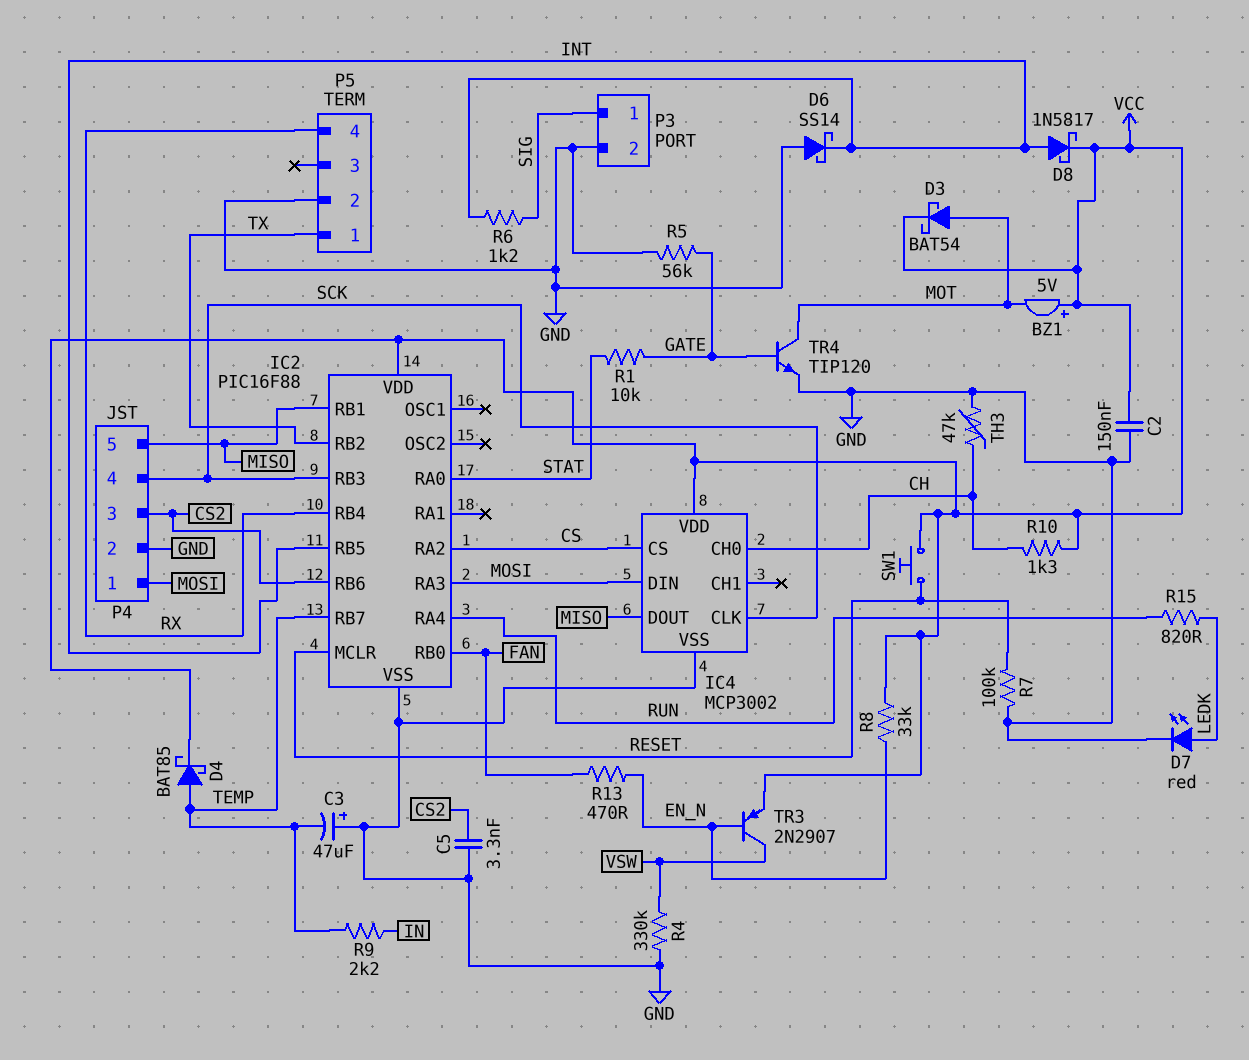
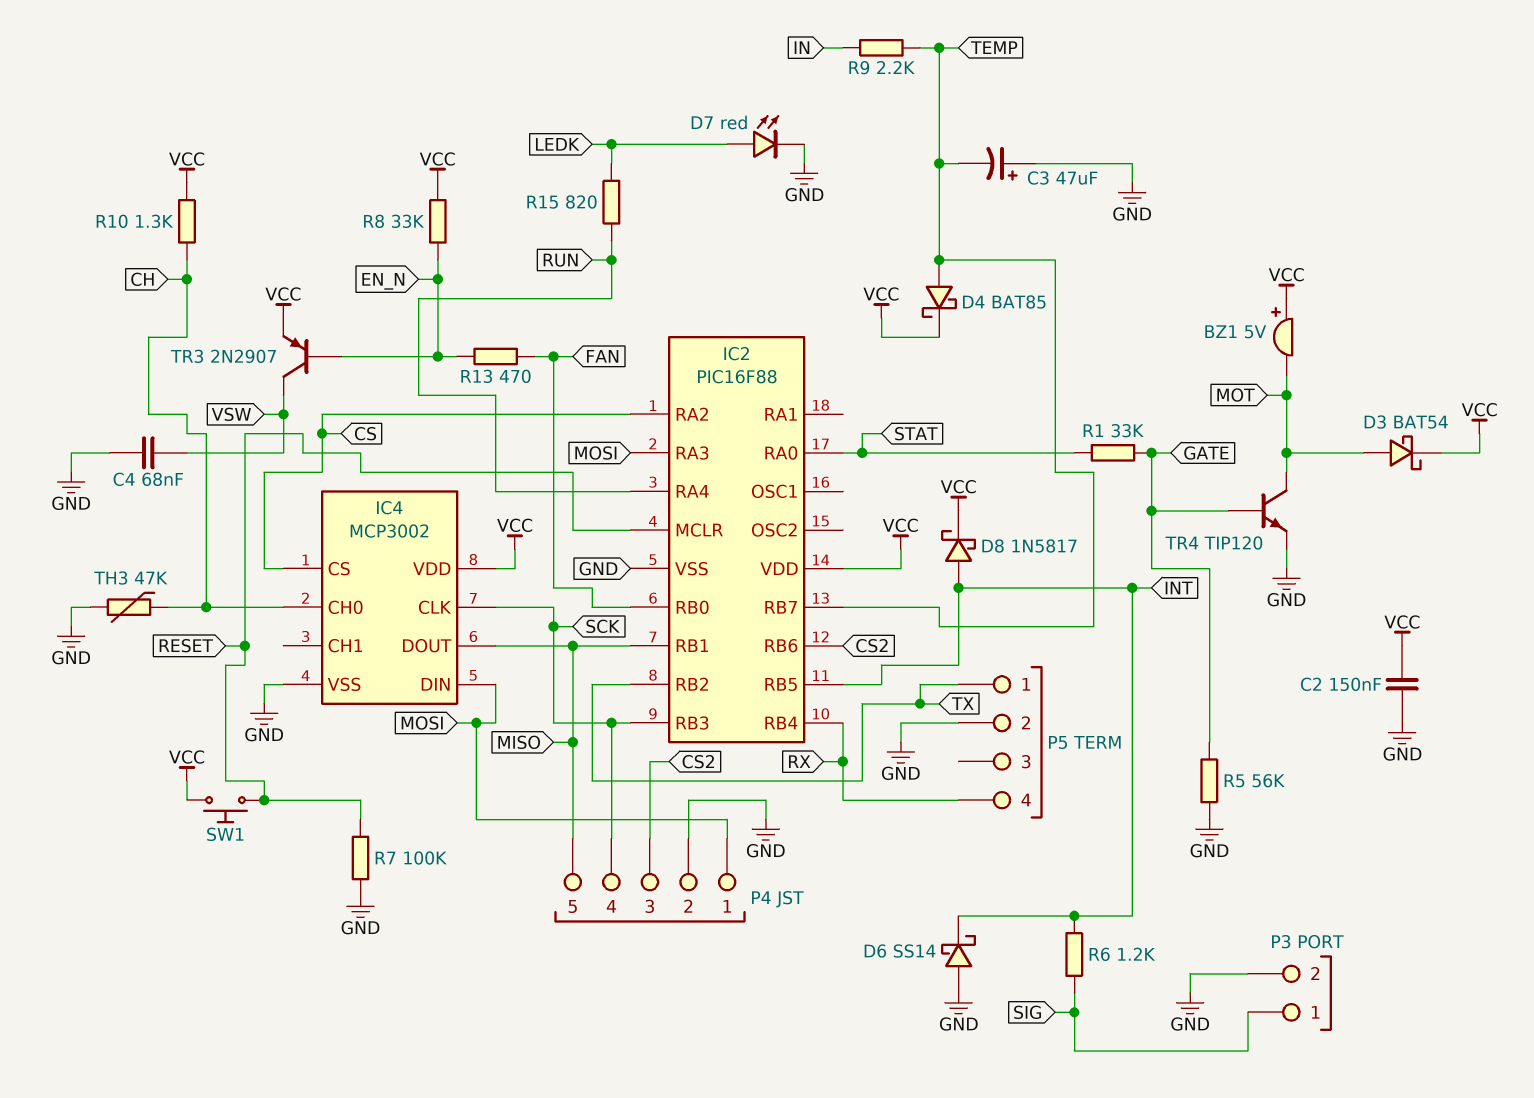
C4: none -> 68nF (GND, VSW)
C5: 3.3nF (CS2, GND) -> none
R1: 10k (GATE, STAT) -> 33k (GATE, STAT)
R4: 330k (GND, VSW) -> none

